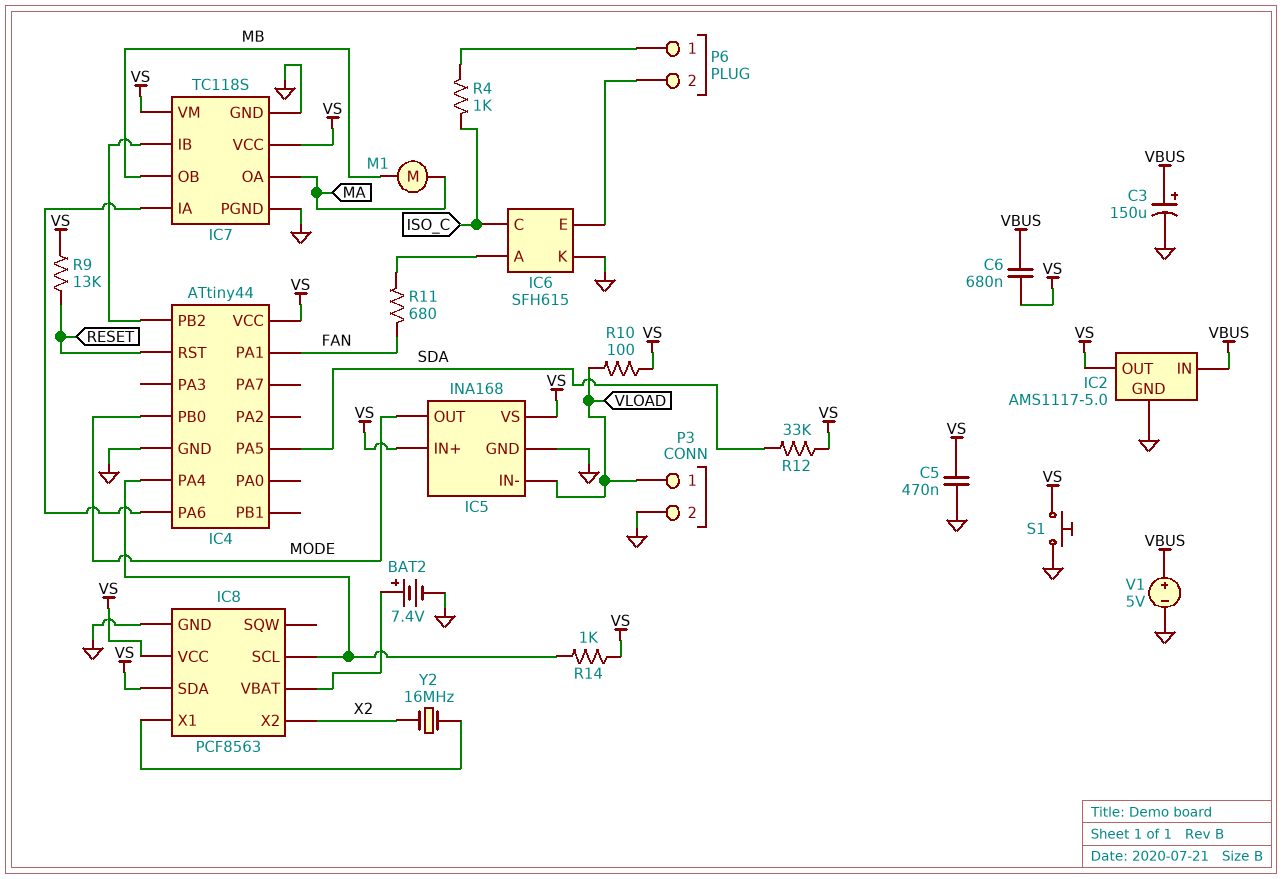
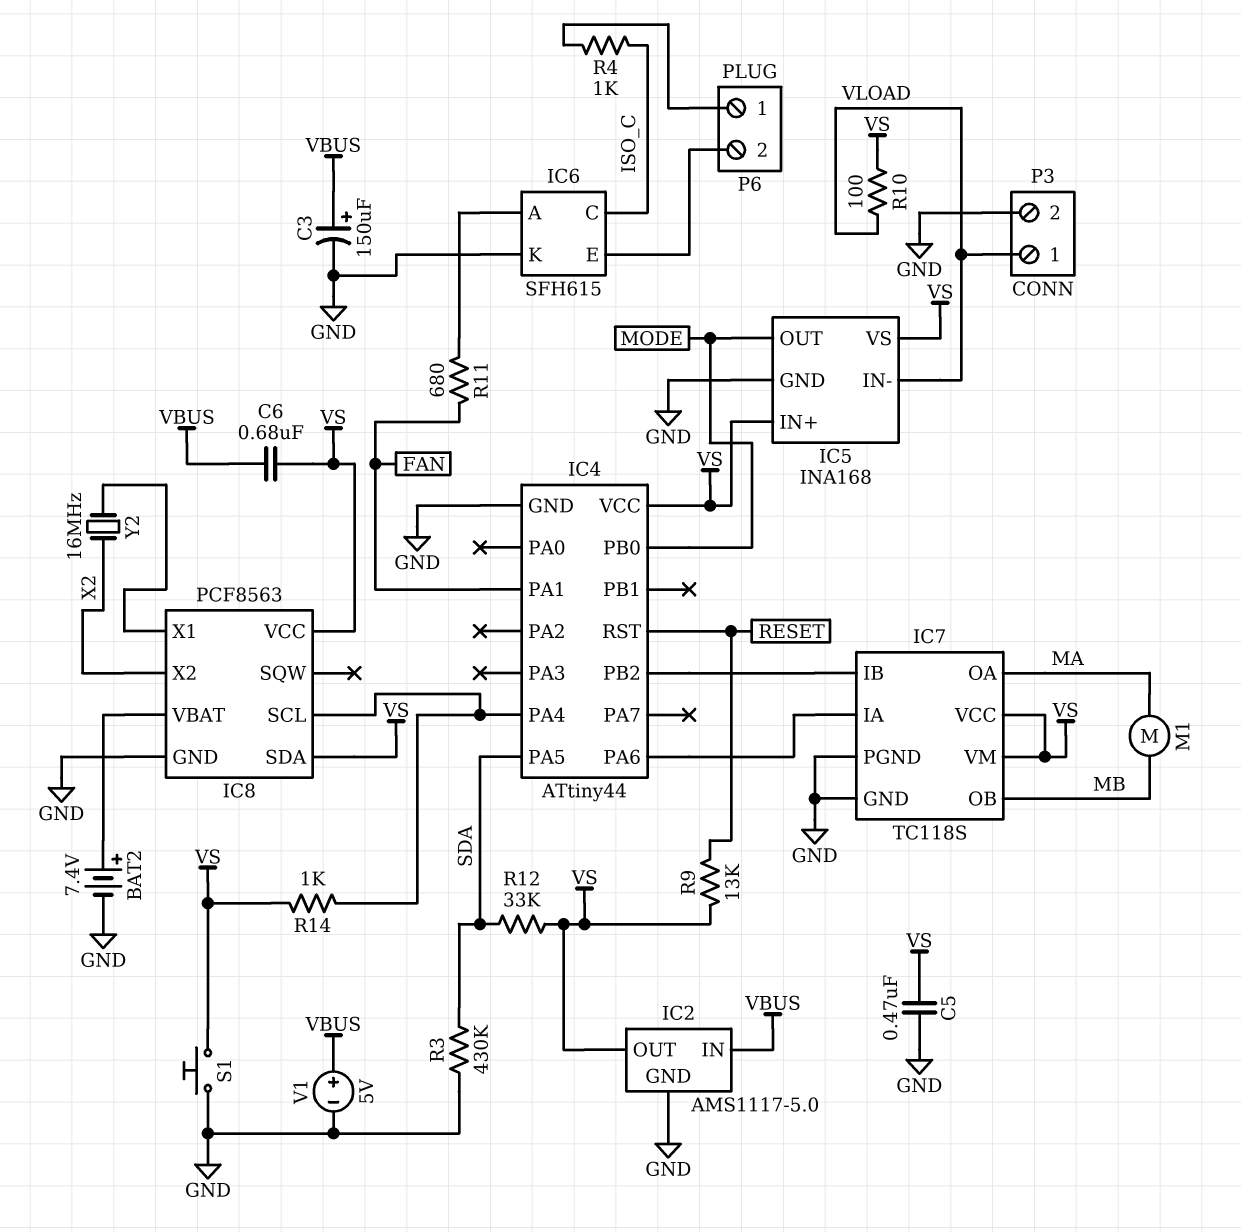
R3: none -> 430k (GND, SDA)

